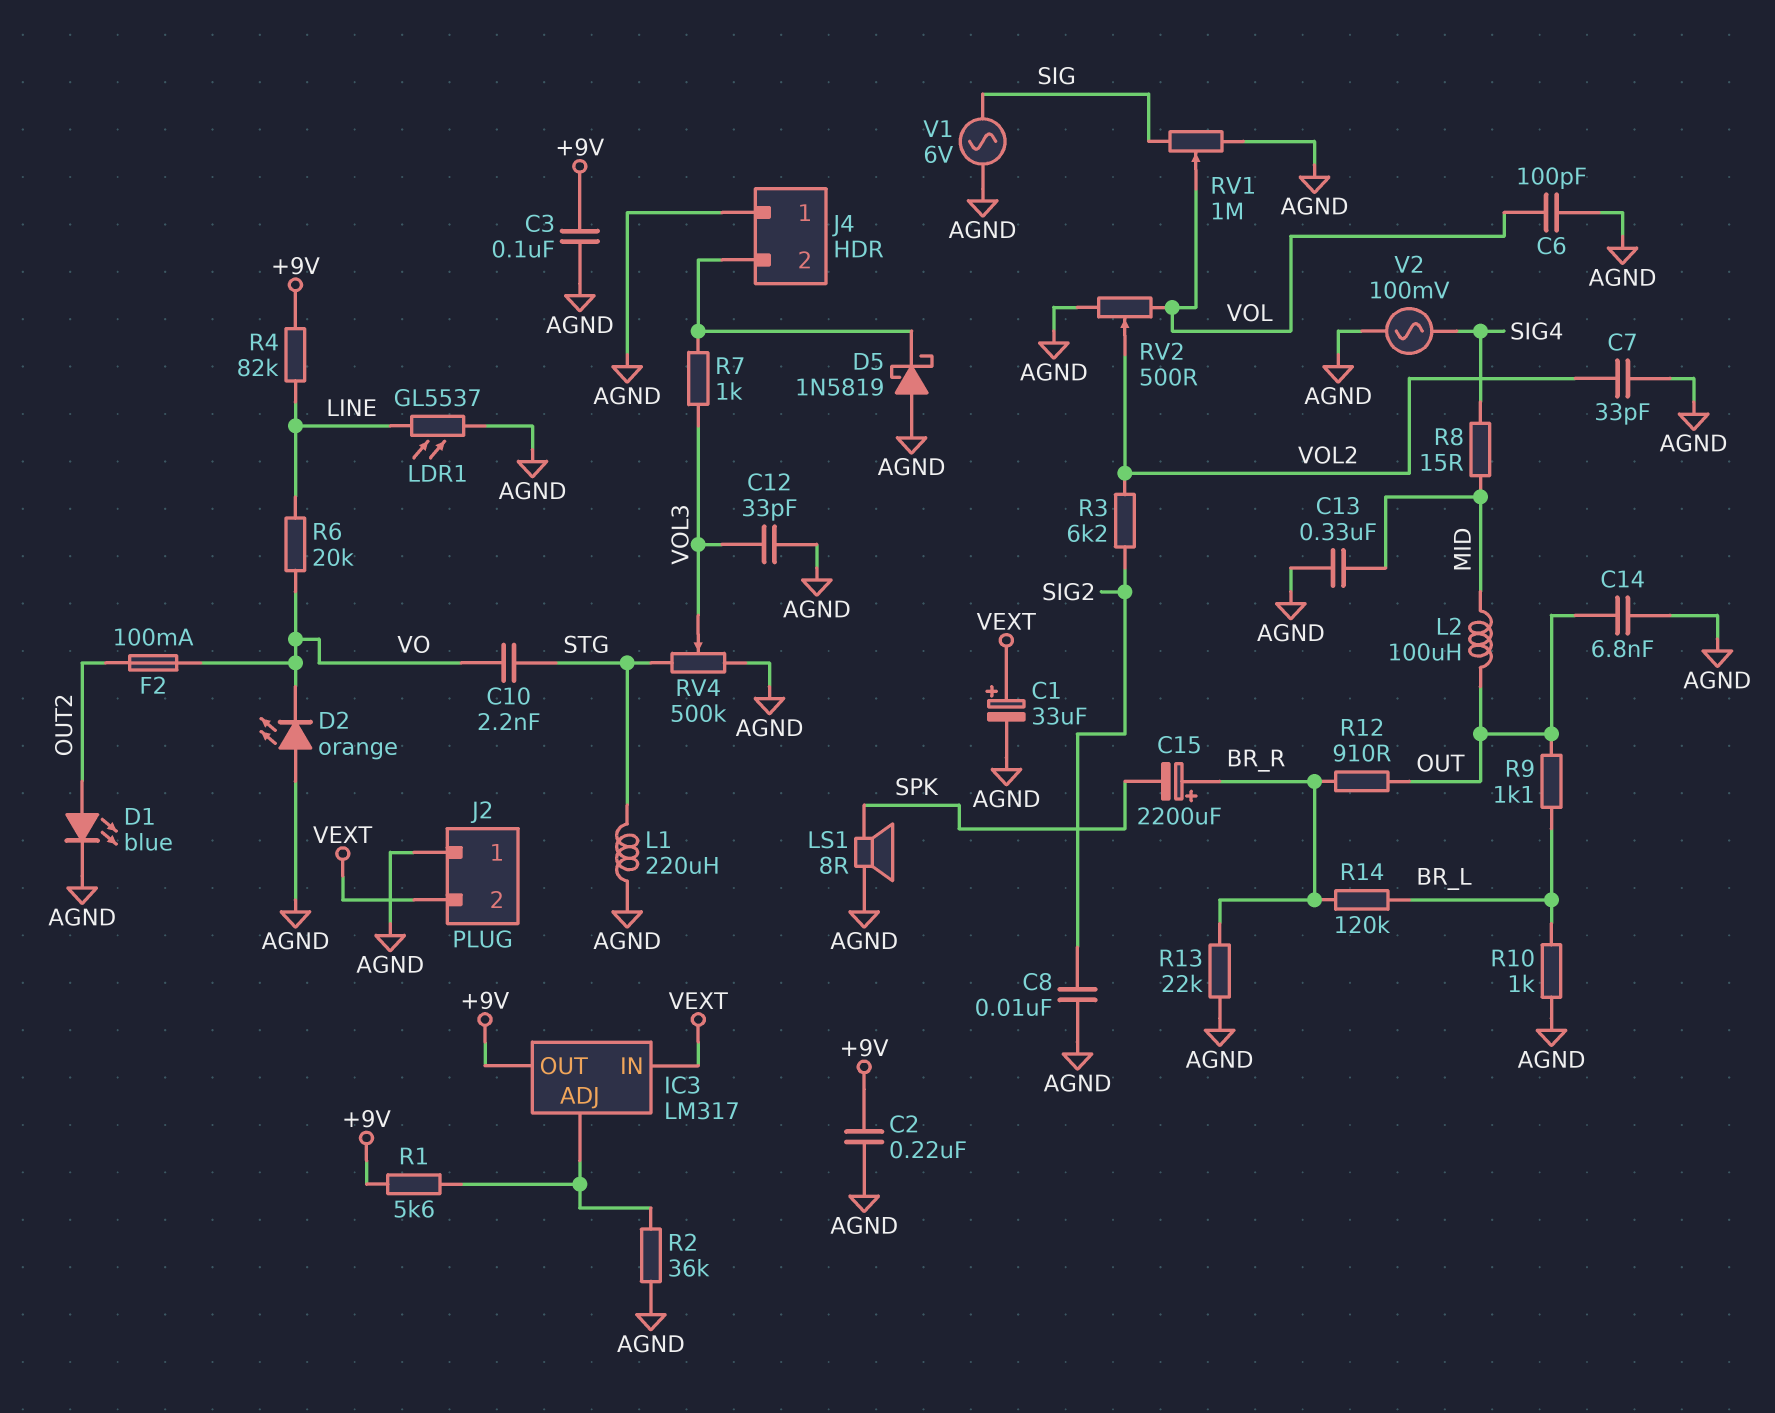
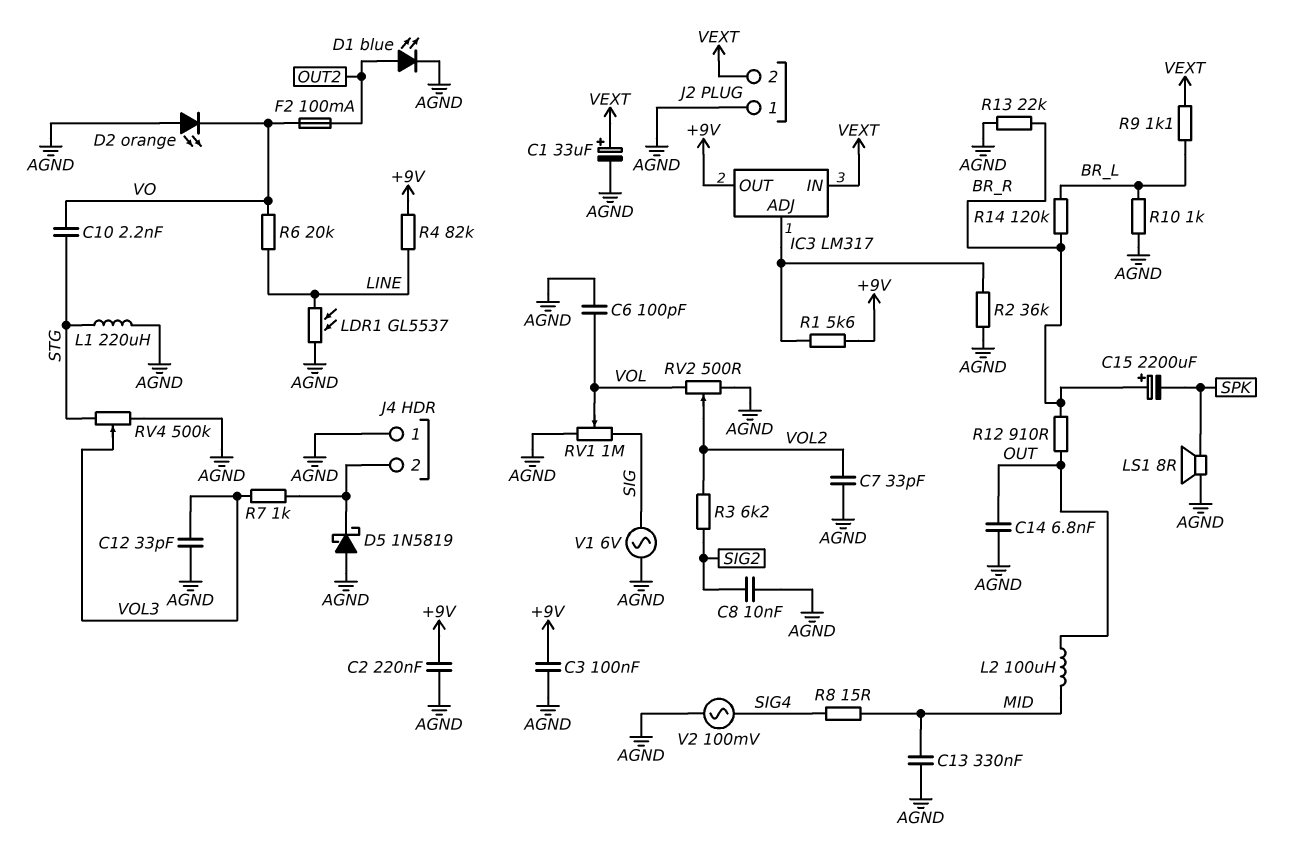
R9: 1.1k (BR_L, OUT) -> 1.1k (BR_L, VEXT)

